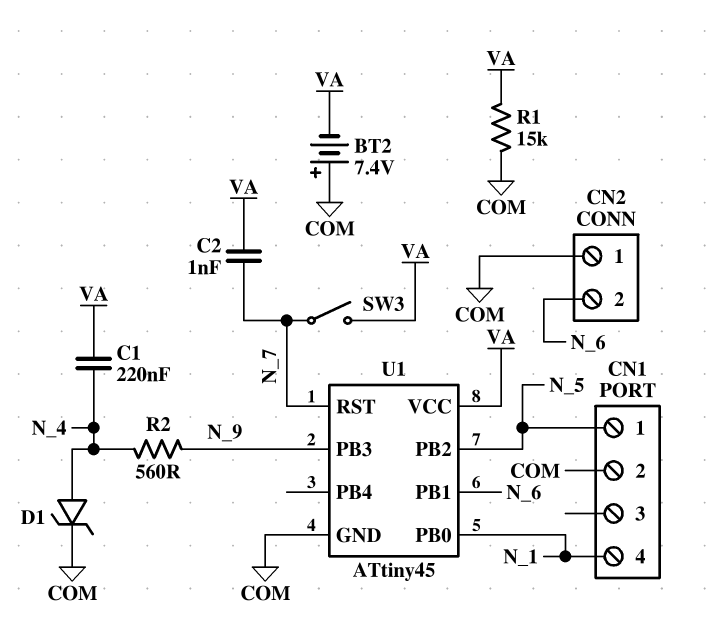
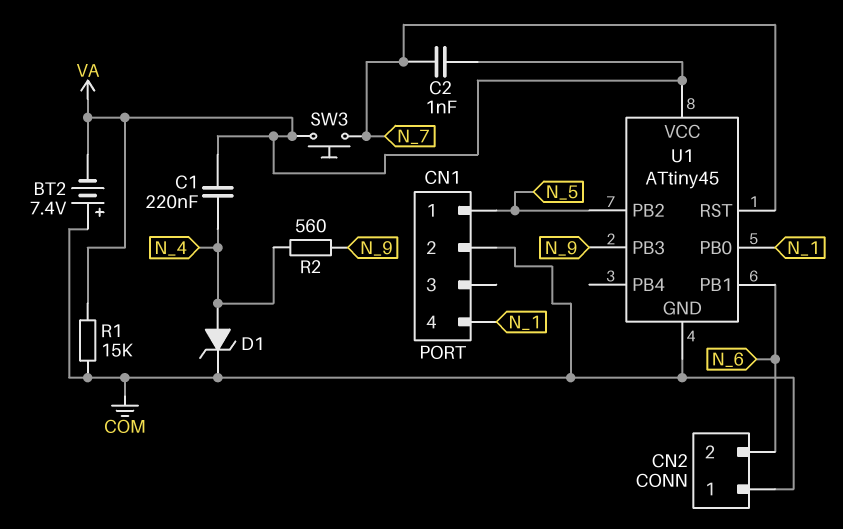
SW3: switch (N_7, VA) -> button (N_7, VA)

